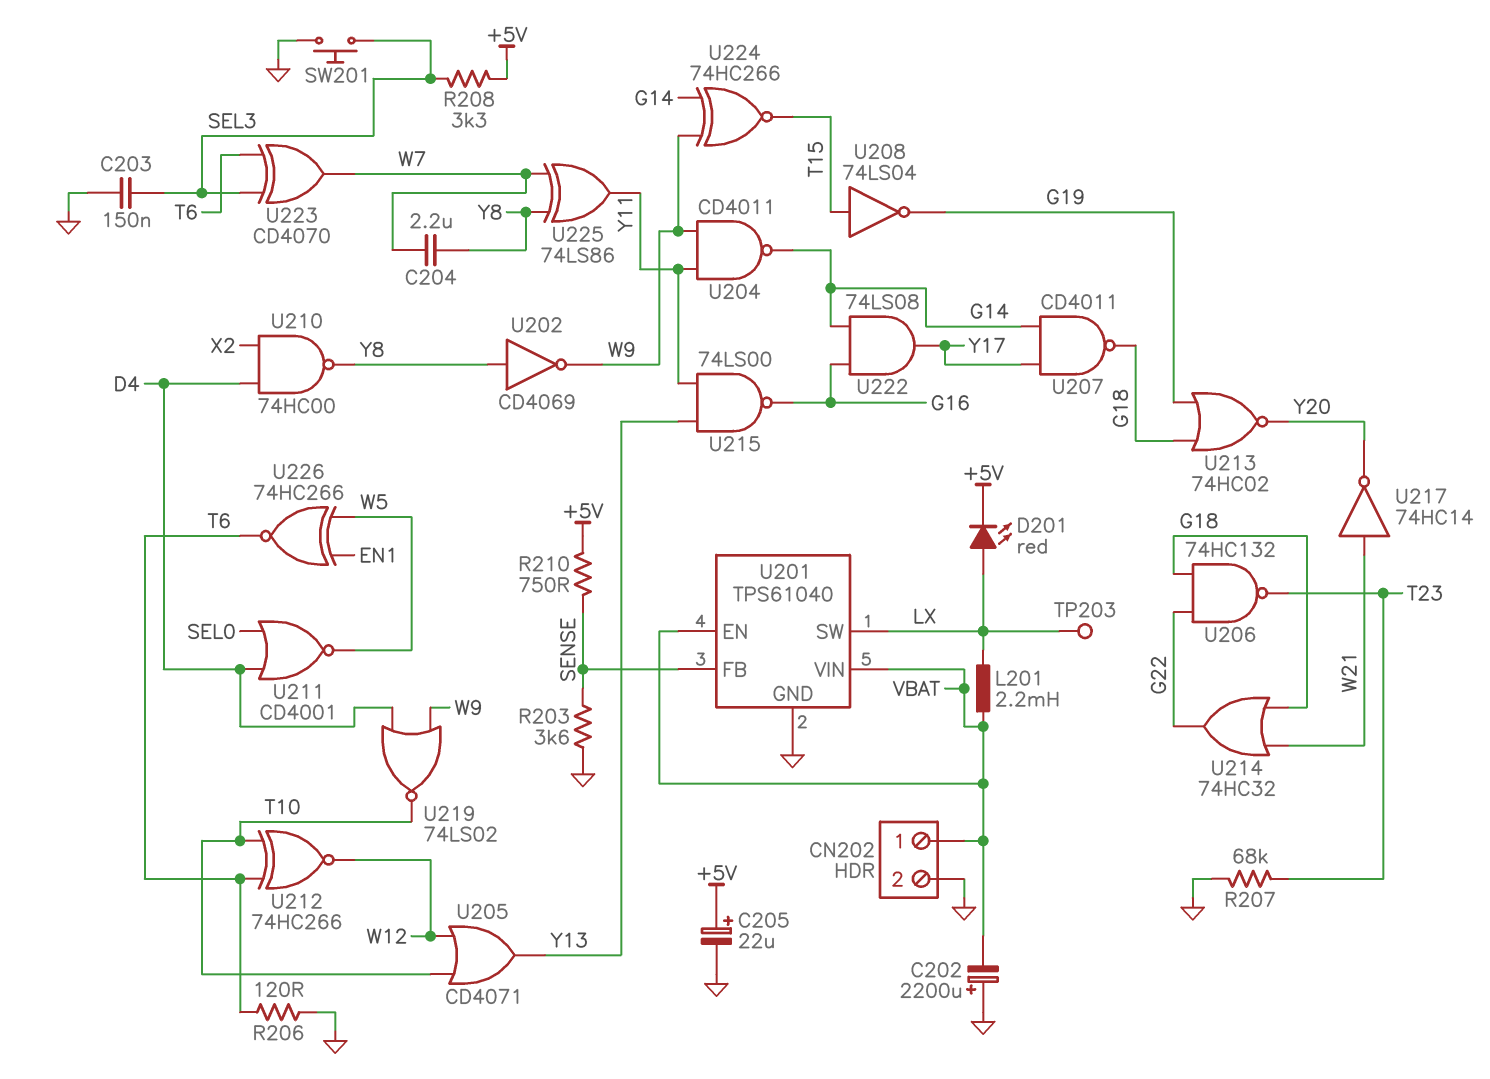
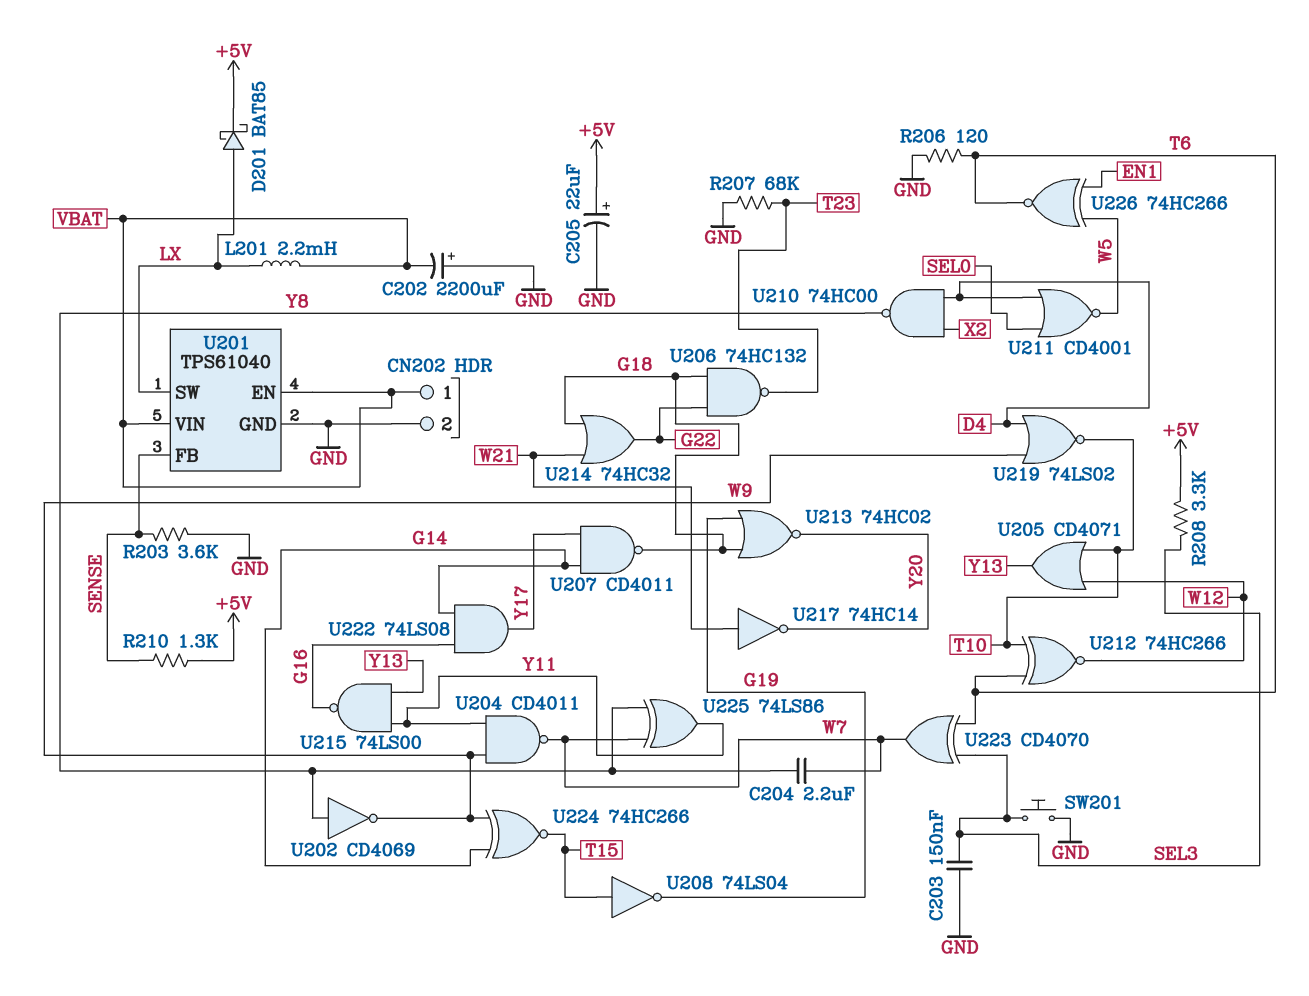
D201: LED red (A LX, K +5V) -> schottky BAT85 (A LX, K +5V)
R210: 750 (+5V, SENSE) -> 1.3k (+5V, SENSE)
TP203: test point (LX) -> none
U204: NAND CD4011 (in W9, in Y11, out G14) -> NAND CD4011 (in W9, in Y11, out W7)

